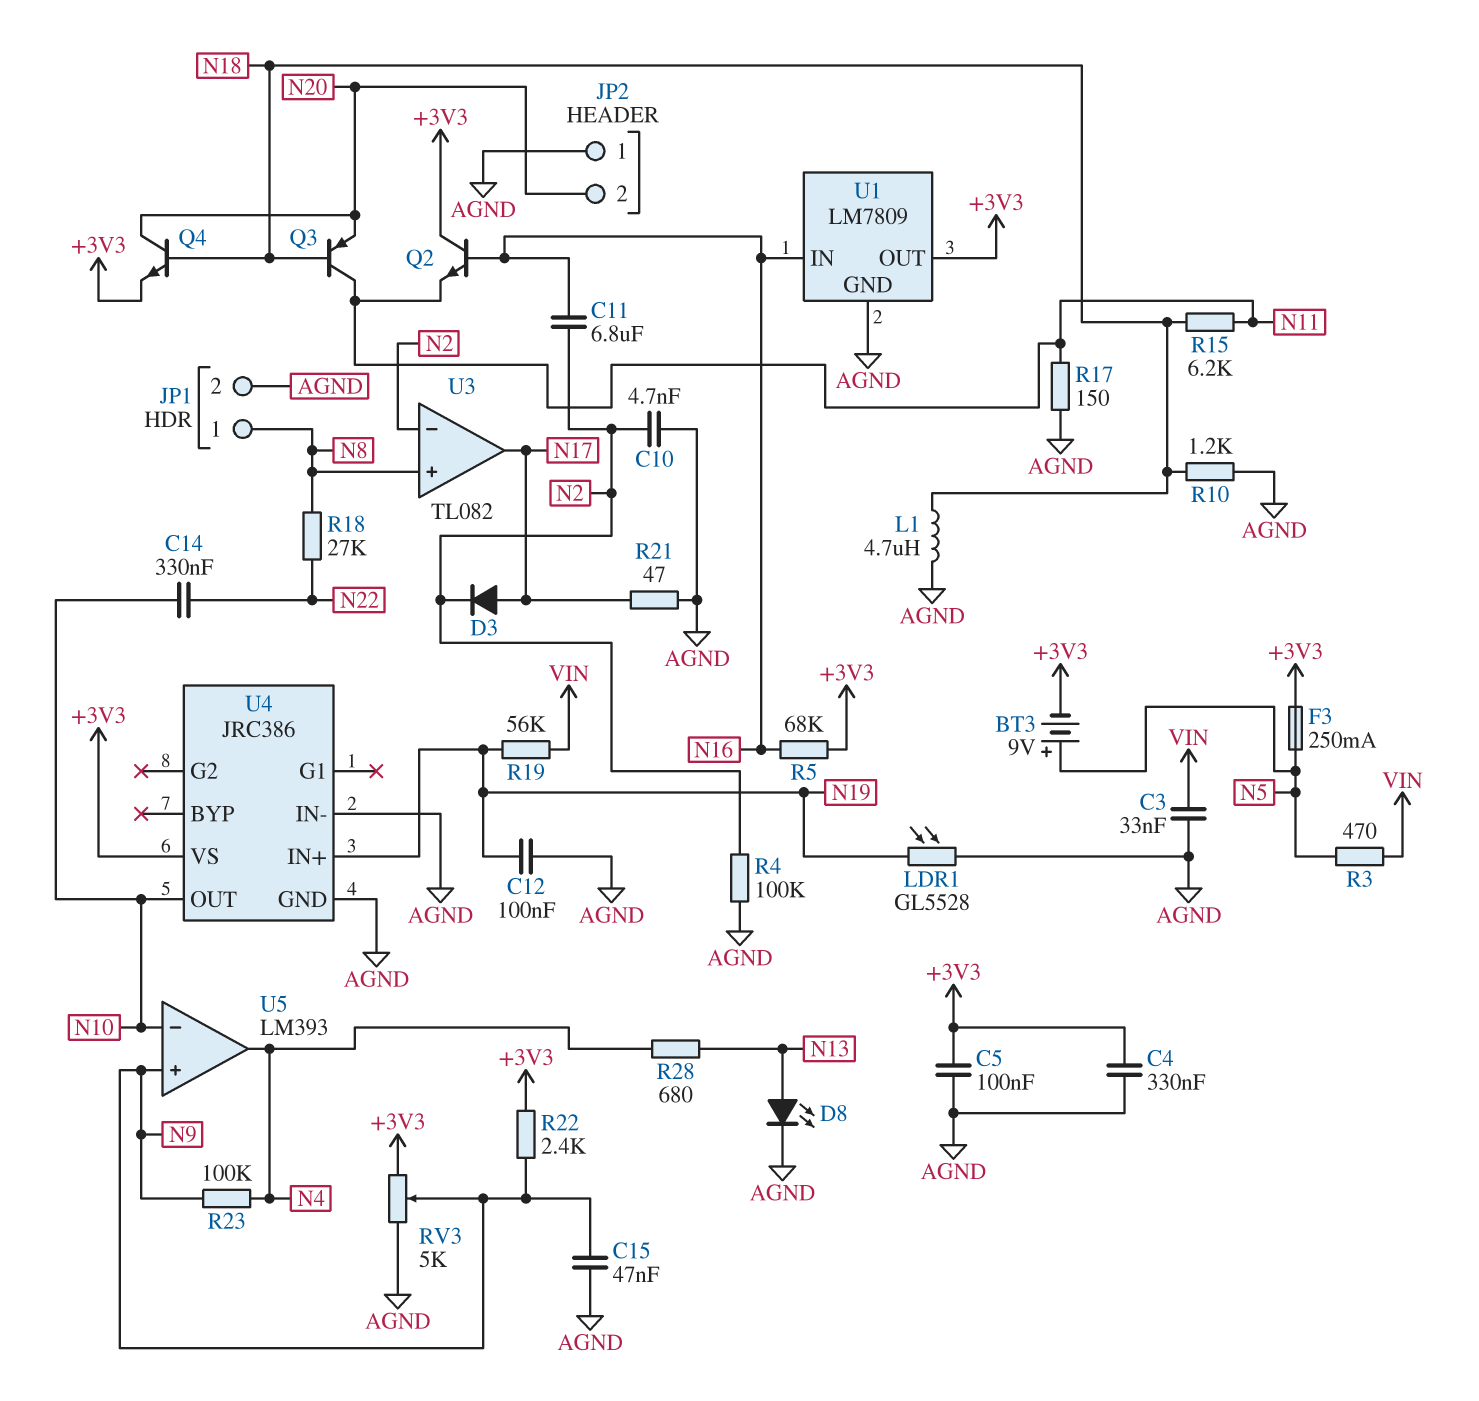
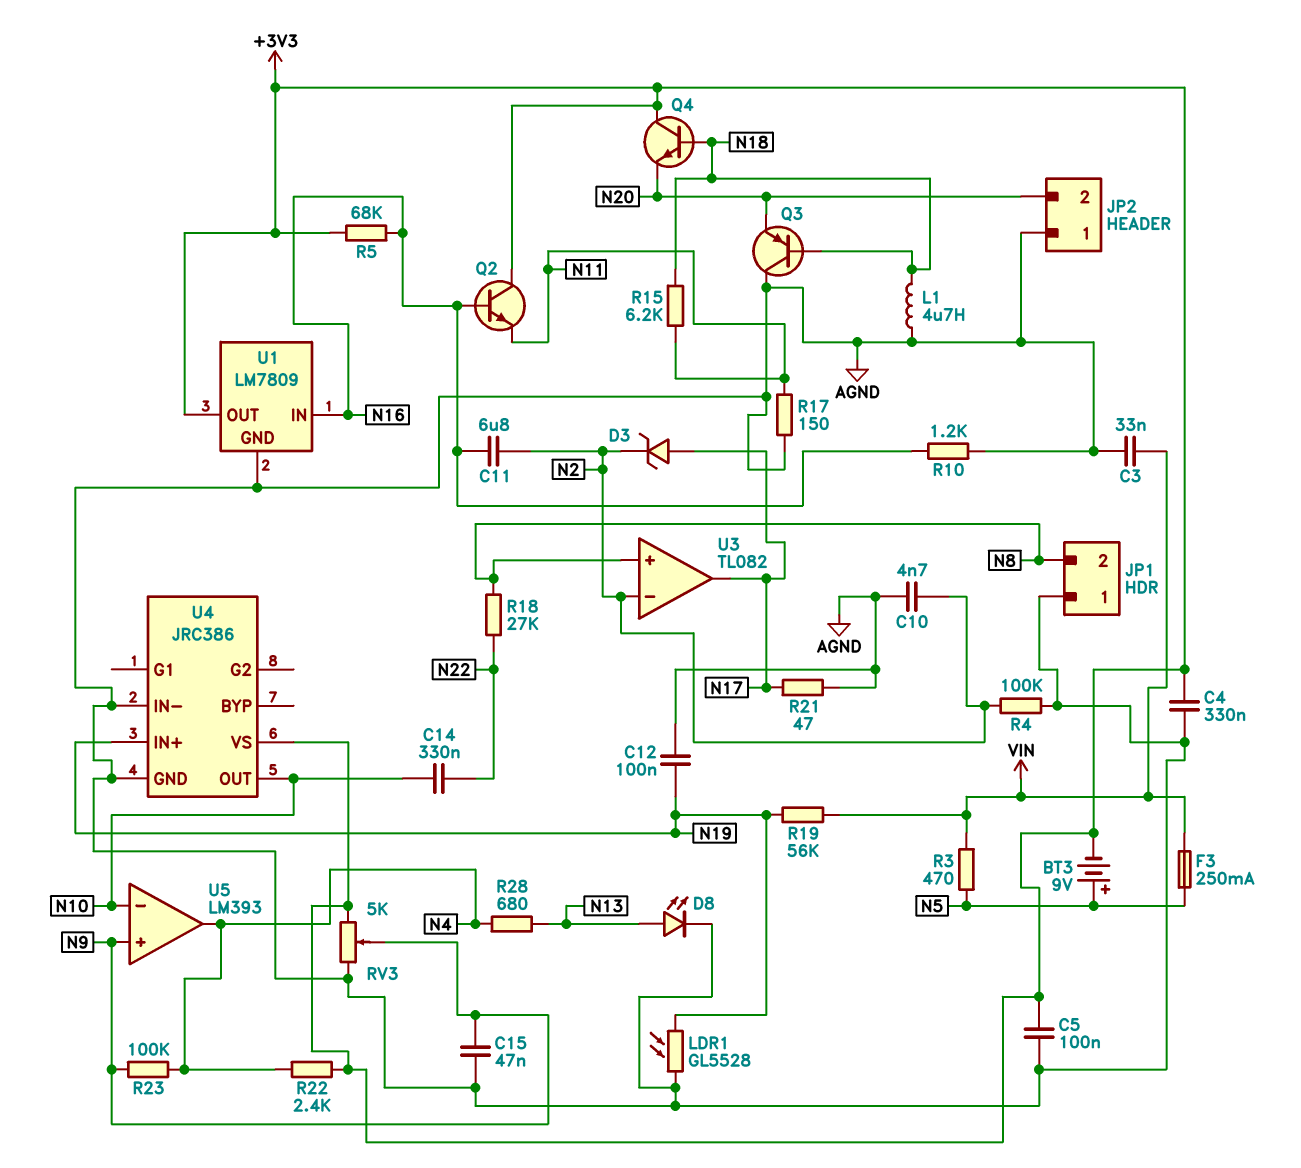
D3: diode (A N17, K N2) -> zener (A N17, K N2)
F3: 250mA (+3V3, N5) -> 250mA (N5, VIN)
JP1 pin 1: N8 -> AGND
JP1 pin 2: AGND -> N8
Q3: PNP (B N18, C N11, E N20) -> PNP (B N18, C AGND, E N20)
Q4: NPN (B N18, C N20, E +3V3) -> NPN (B N18, C +3V3, E N20)
R10: 1.2k (AGND, N18) -> 1.2k (AGND, N16)
R22: 2.4k (+3V3, N9) -> 2.4k (+3V3, N4)

